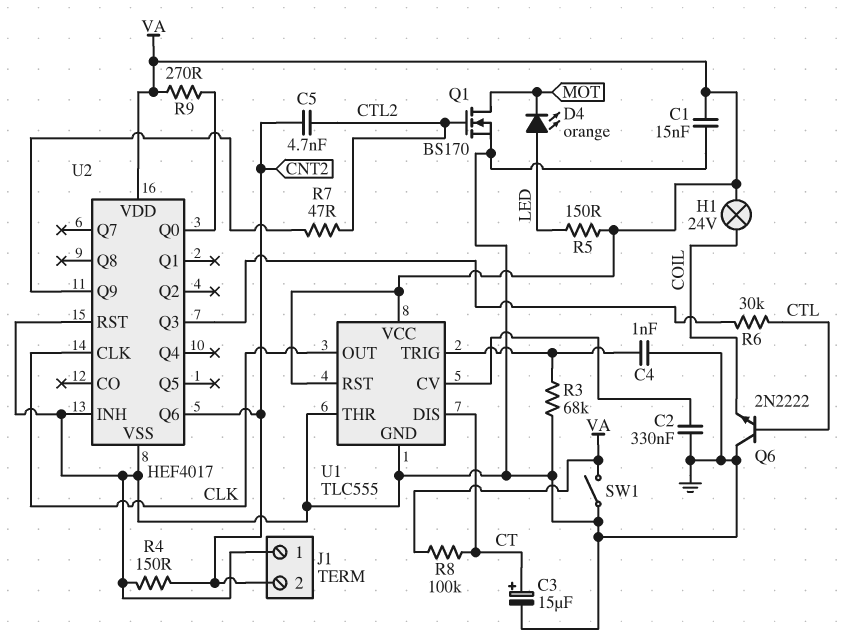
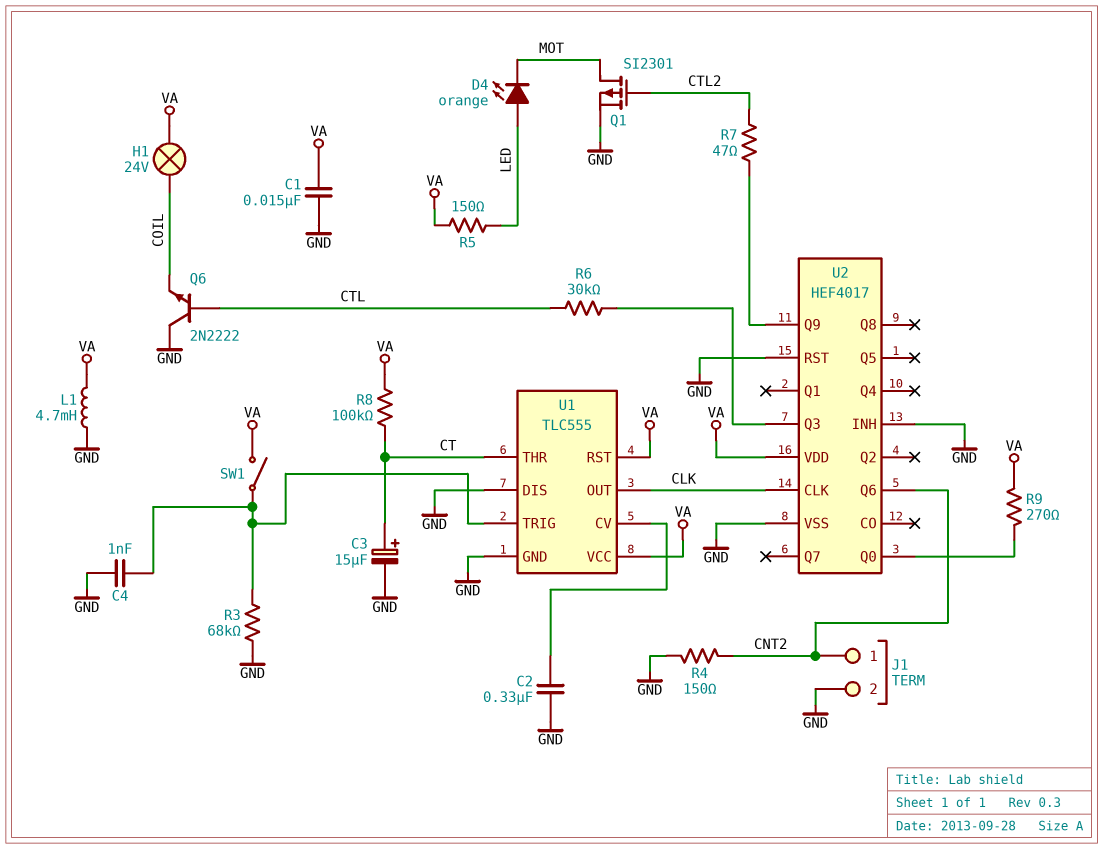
C5: 4.7nF (CNT2, CTL2) -> none
J1 pin 1: GND -> CNT2
J1 pin 2: CNT2 -> GND
L1: none -> 4.7mH (GND, VA)
Q1: NMOS BS170 (G CTL2, D MOT, S GND) -> PMOS SI2301 (G CTL2, D MOT, S GND)
SW1: switch (GND, VA) -> switch (U1/TRIG, VA)
U1 pin DIS: CT -> GND
U1 pin THR: GND -> CT

